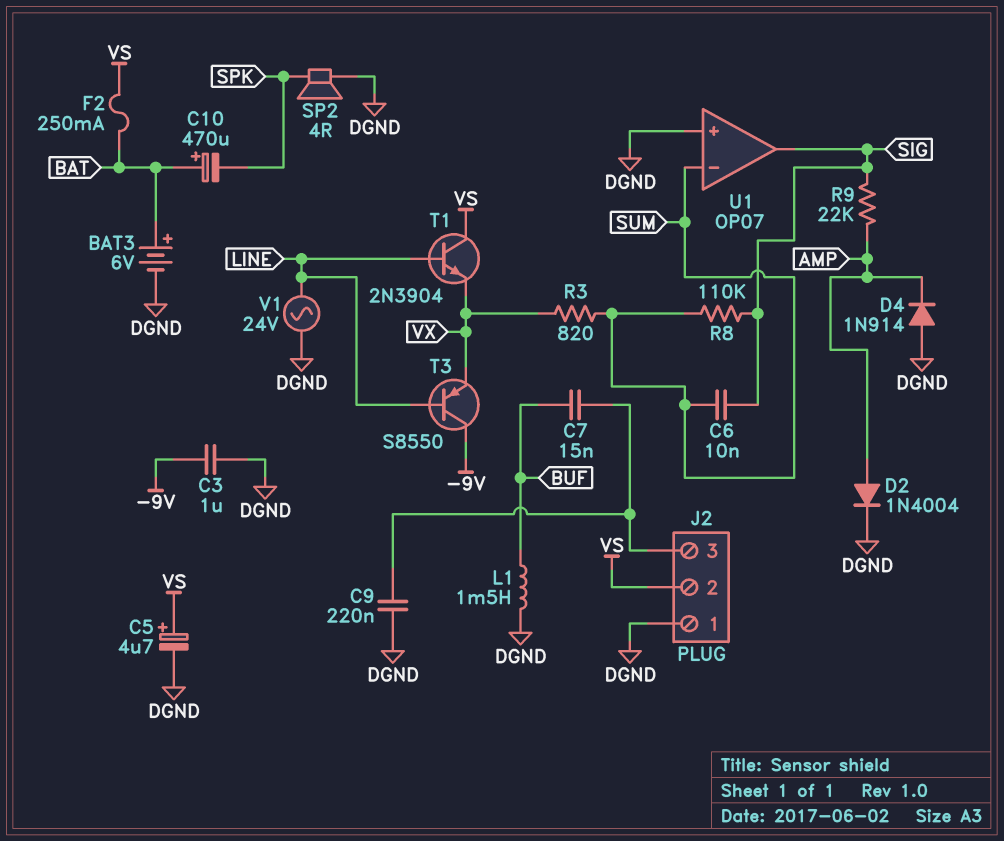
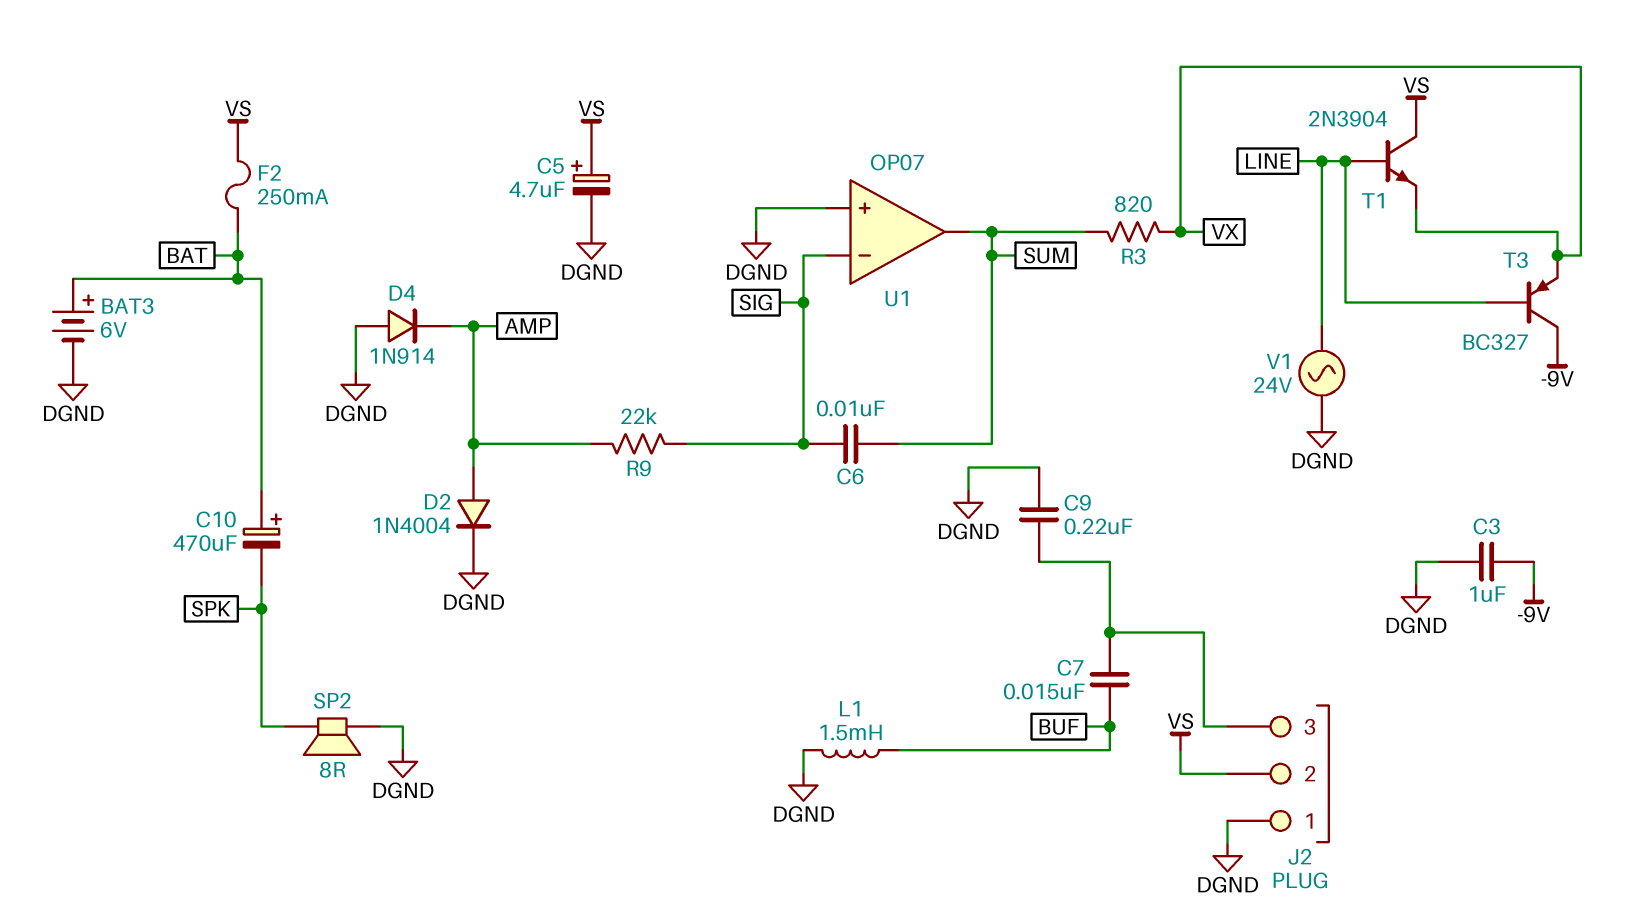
R8: 110k (SIG, SUM) -> none
SP2: speaker 4R (DGND, SPK) -> speaker 8R (DGND, SPK)
T3: PNP S8550 (B LINE, C -9V, E VX) -> PNP BC327 (B LINE, C -9V, E VX)
U1 pin in-: SUM -> SIG
U1 pin out: SIG -> SUM

